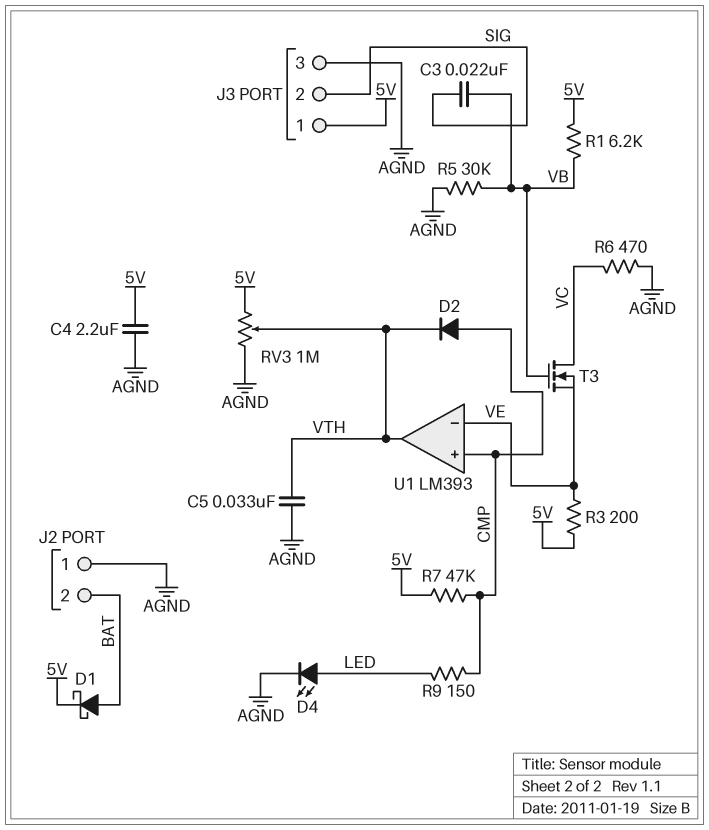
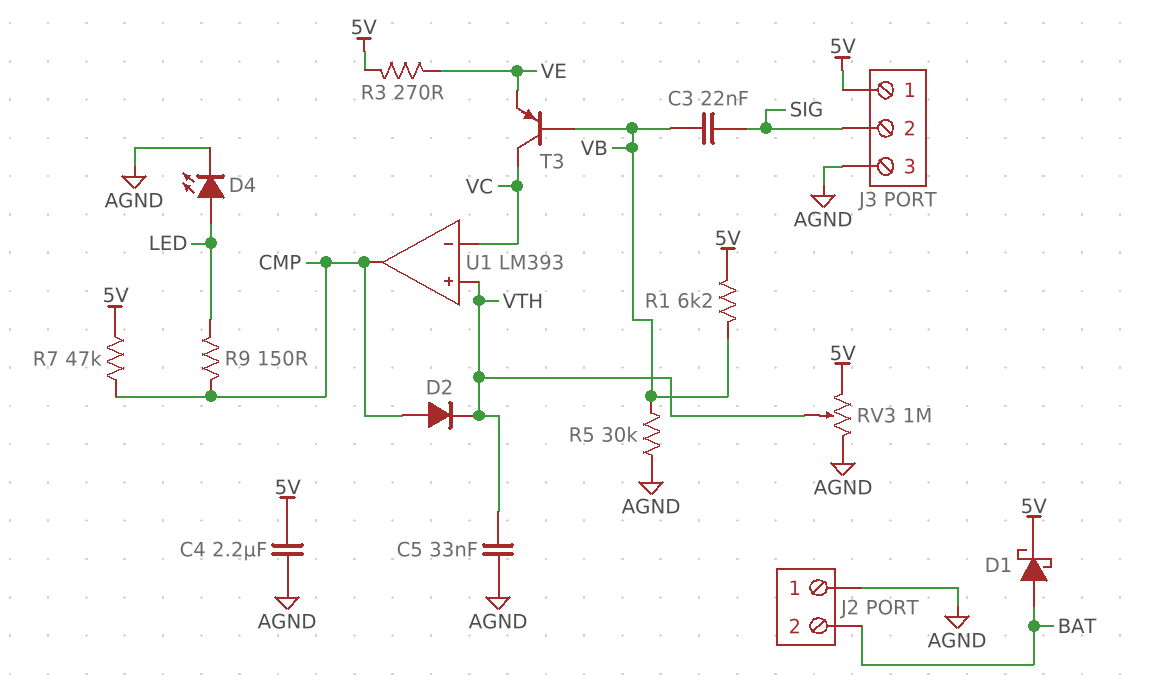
R3: 200 (5V, VE) -> 270 (5V, VE)
R6: 470 (AGND, VC) -> none
T3: NMOS (G VB, D VC, S VE) -> PNP (B VB, C VC, E VE)
U1 pin in+: CMP -> VTH
U1 pin in-: VE -> VC
U1 pin out: VTH -> CMP

